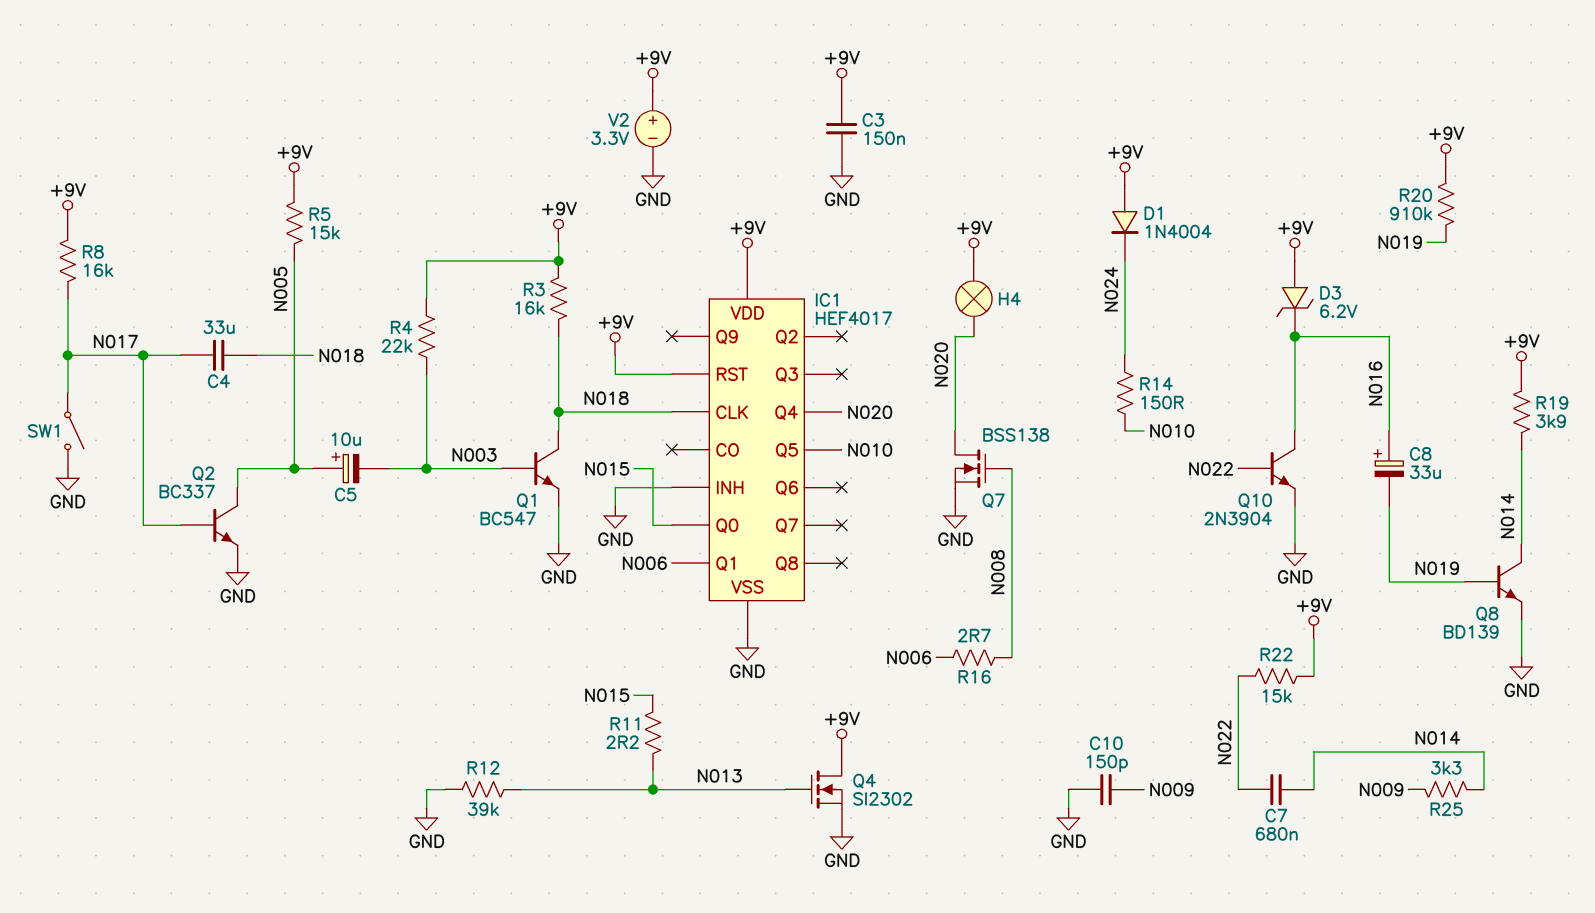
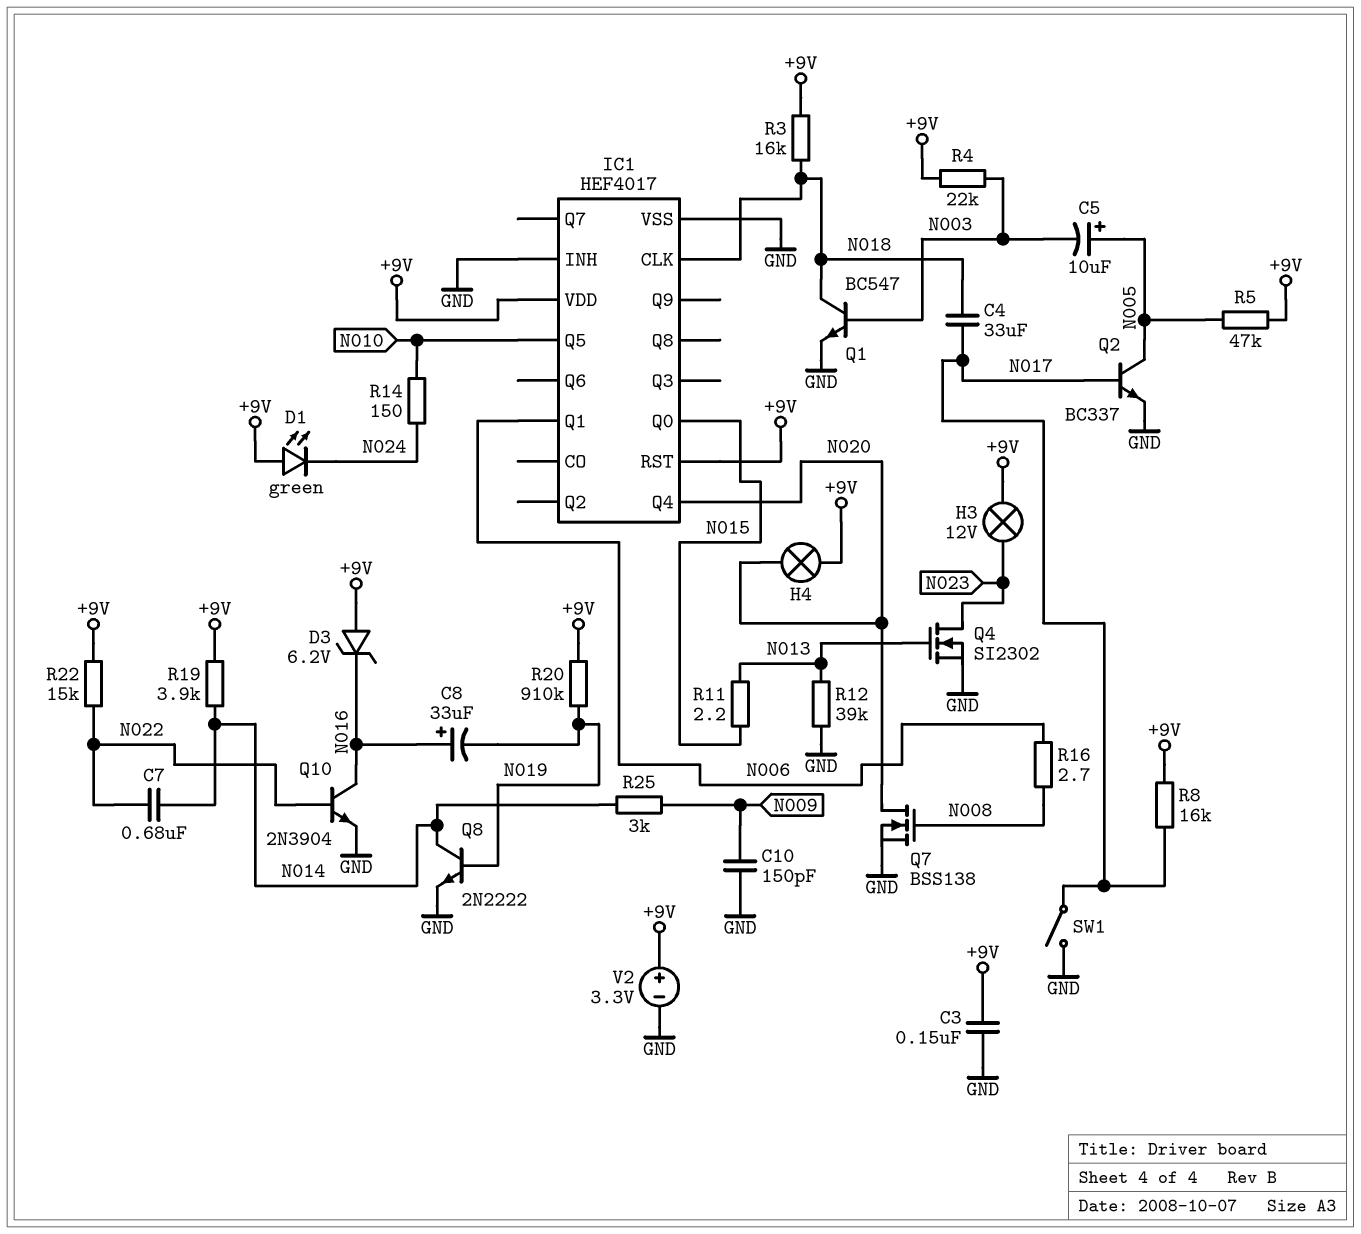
D1: diode 1N4004 (A +9V, K N024) -> LED green (A +9V, K N024)
H3: none -> lamp 12V (+9V, N023)
Q4: NMOS SI2302 (G N013, D +9V, S GND) -> NMOS SI2302 (G N013, D N023, S GND)
Q8: NPN BD139 (B N019, C N014, E GND) -> NPN 2N2222 (B N019, C N014, E GND)
R5: 15k (+9V, N005) -> 47k (+9V, N005)
R25: 3.3k (N009, N014) -> 3k (N009, N014)

